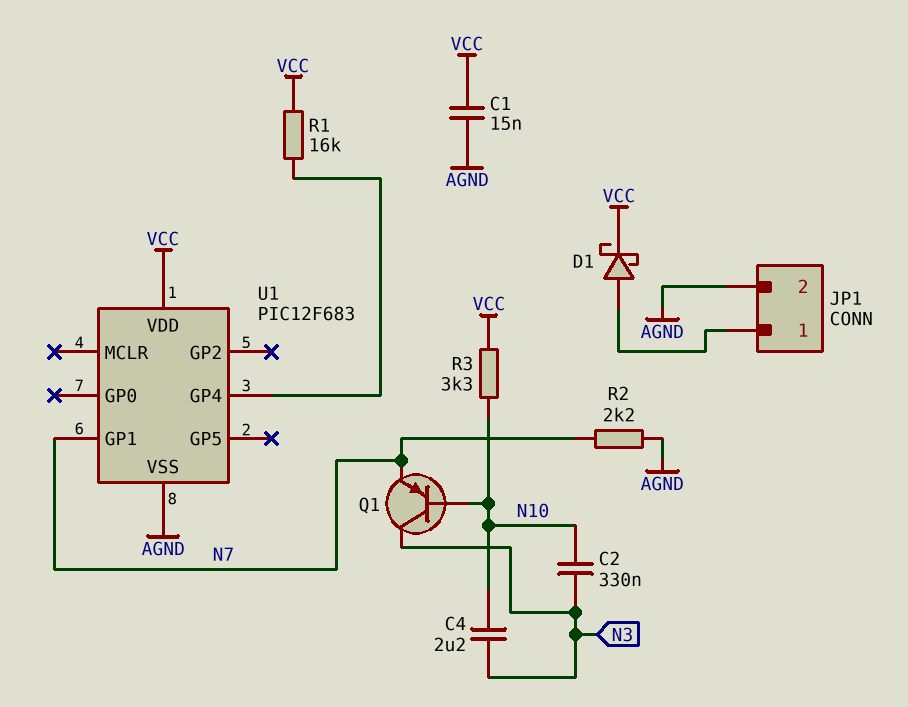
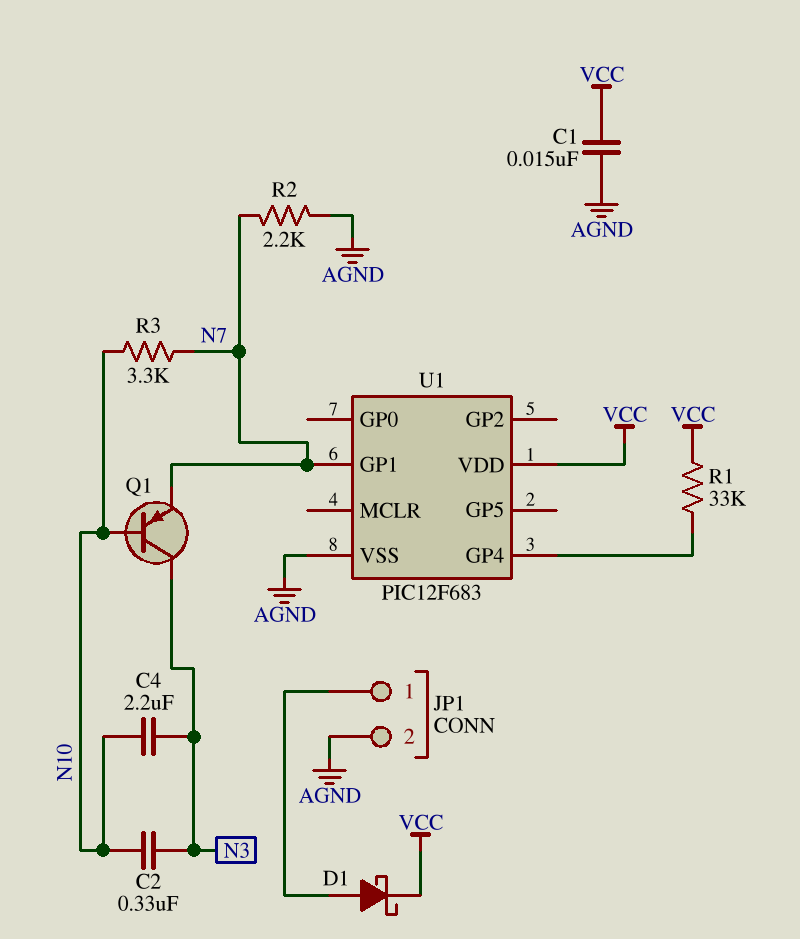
R1: 16k (U1/GP4, VCC) -> 33k (U1/GP4, VCC)
R3: 3.3k (N10, VCC) -> 3.3k (N7, N10)

